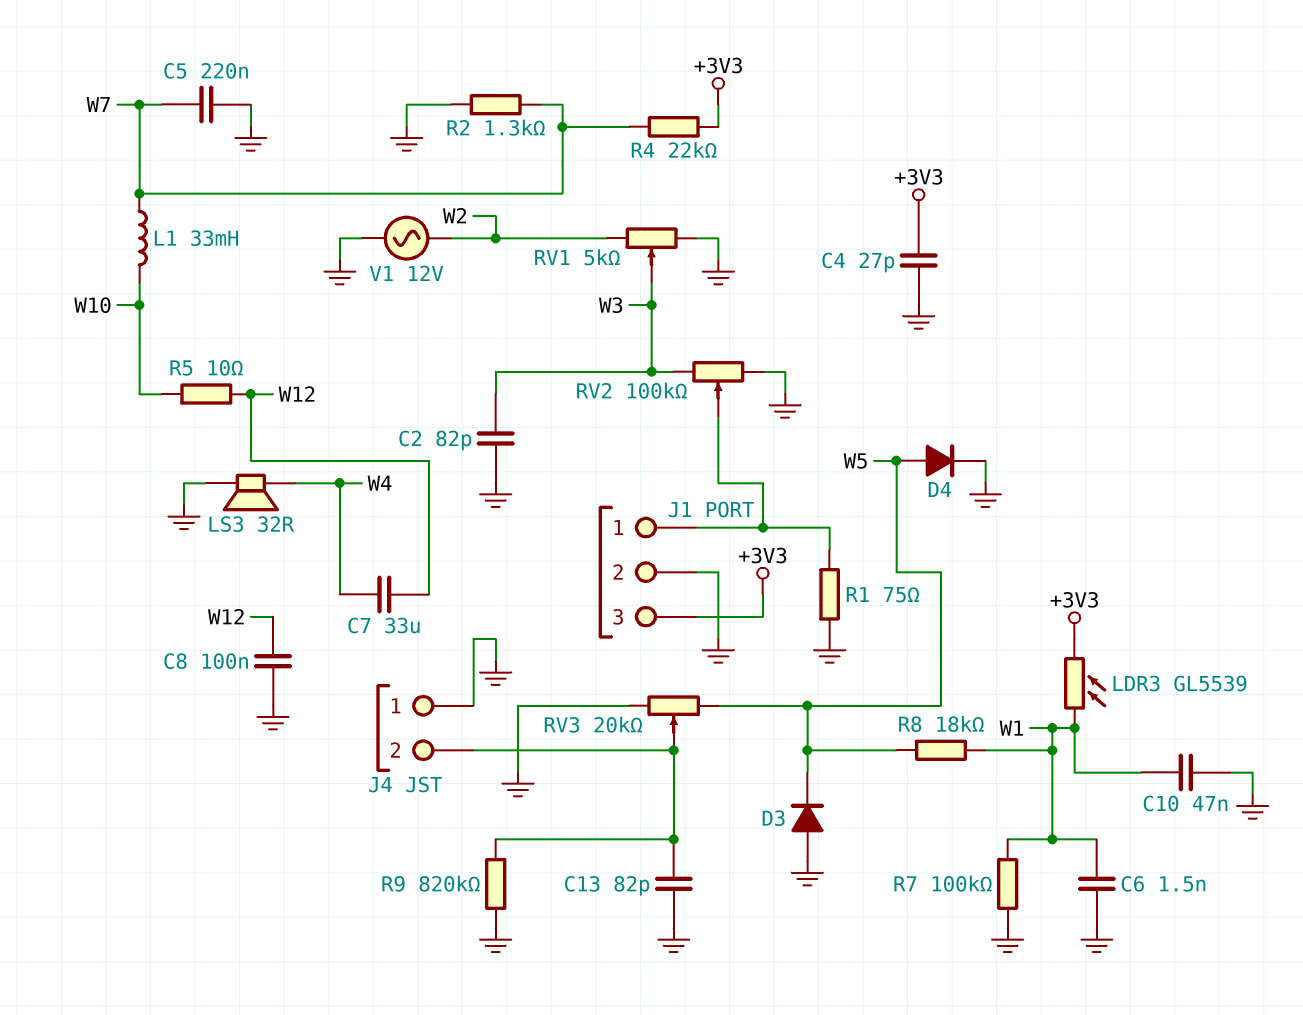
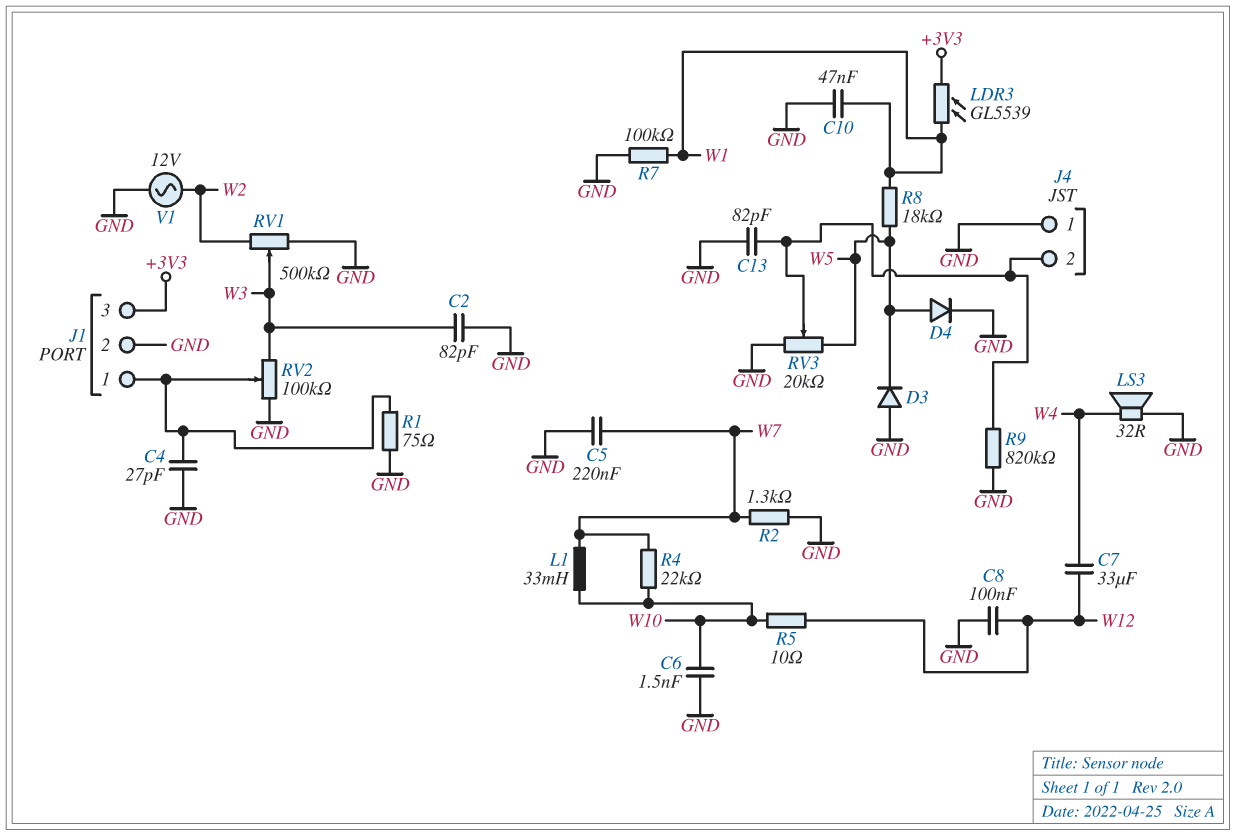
C4: 27pF (+3V3, GND) -> 27pF (GND, J1/1)
C6: 1.5nF (GND, W1) -> 1.5nF (GND, W10)
R4: 22k (+3V3, W7) -> 22k (W7, W10)
RV1: 5k (GND, W2, wiper W3) -> 500k (GND, W2, wiper W3)

